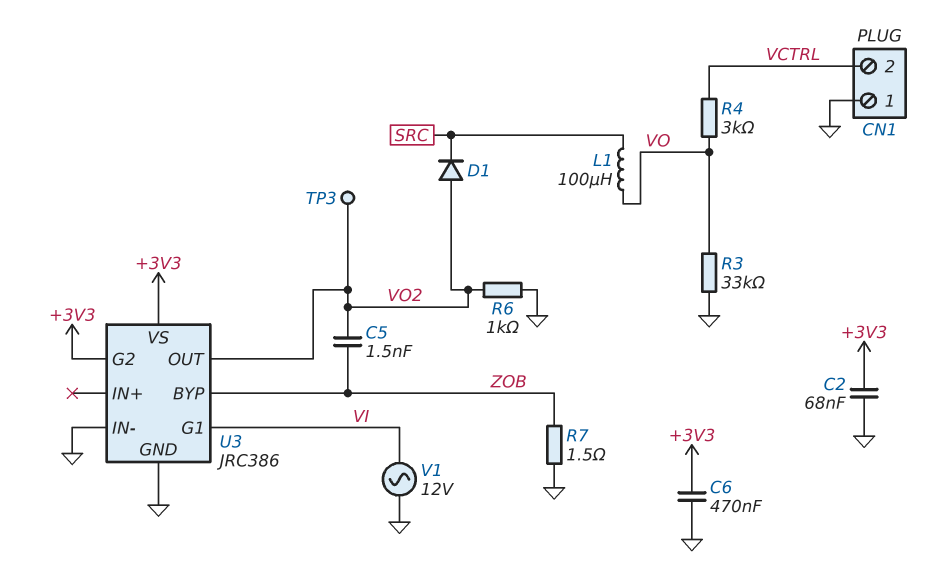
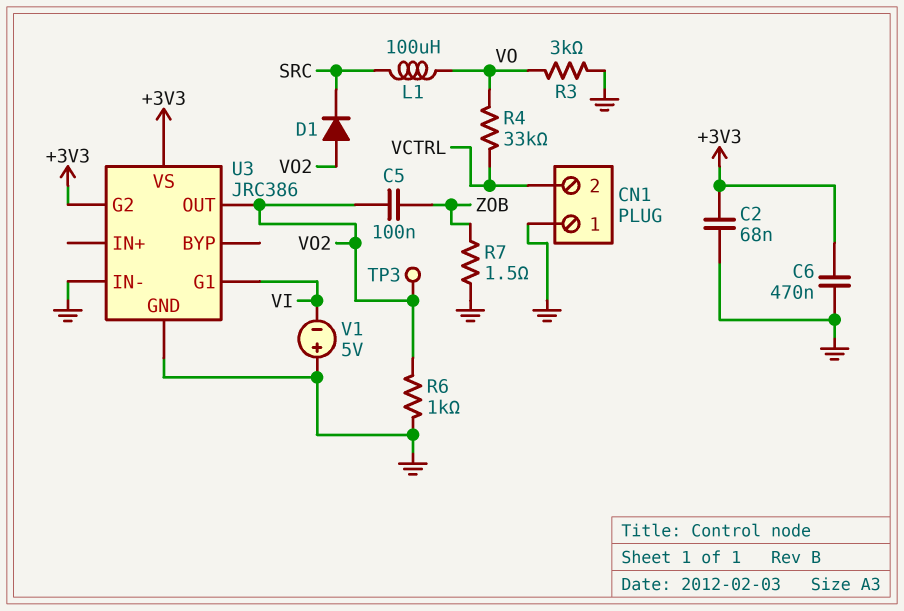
C5: 1.5nF (VO2, ZOB) -> 100nF (VO2, ZOB)
R3: 33k (GND, VO) -> 3k (GND, VO)
R4: 3k (VCTRL, VO) -> 33k (VCTRL, VO)
U3 pin BYP: ZOB -> none
V1: AC 12V (GND, VI) -> 5V (plus GND, minus VI)

